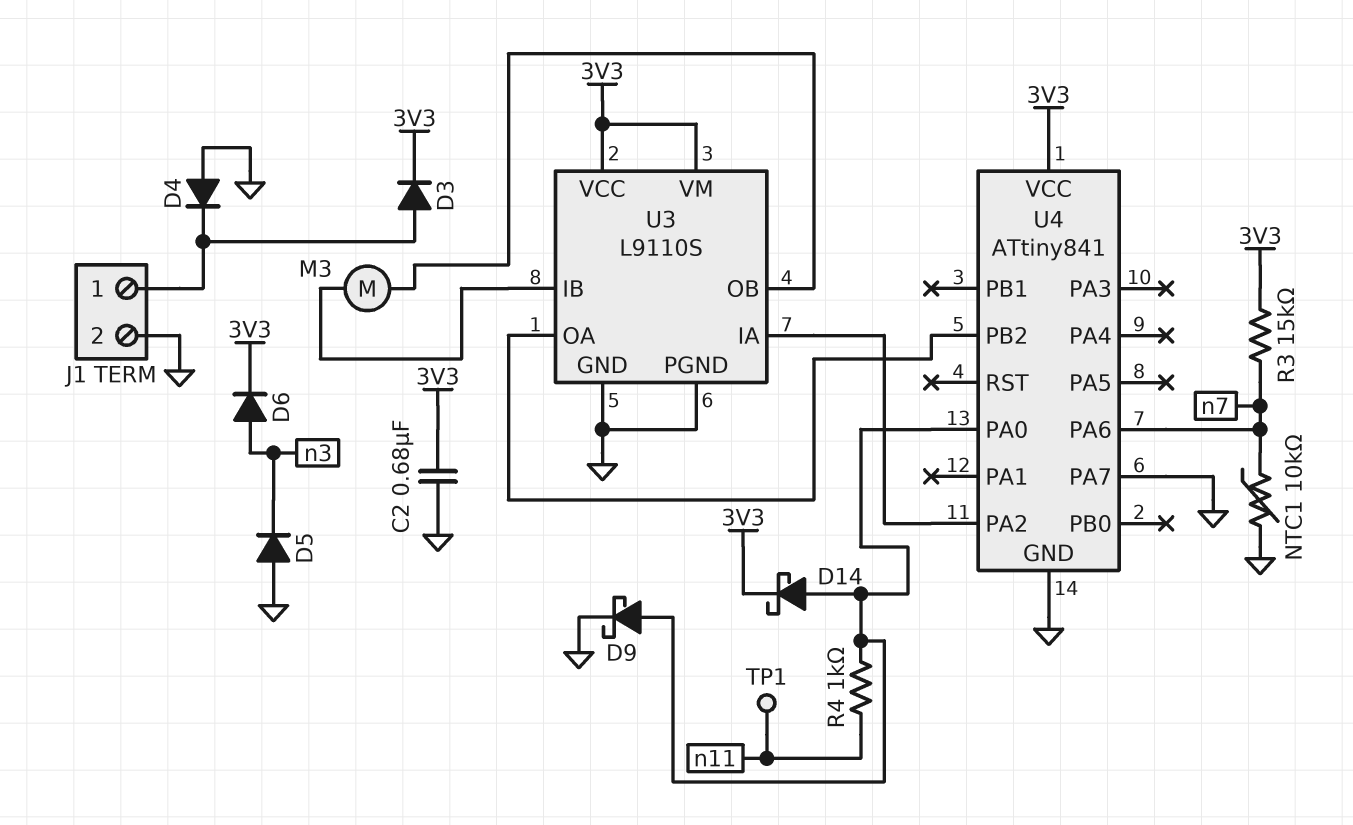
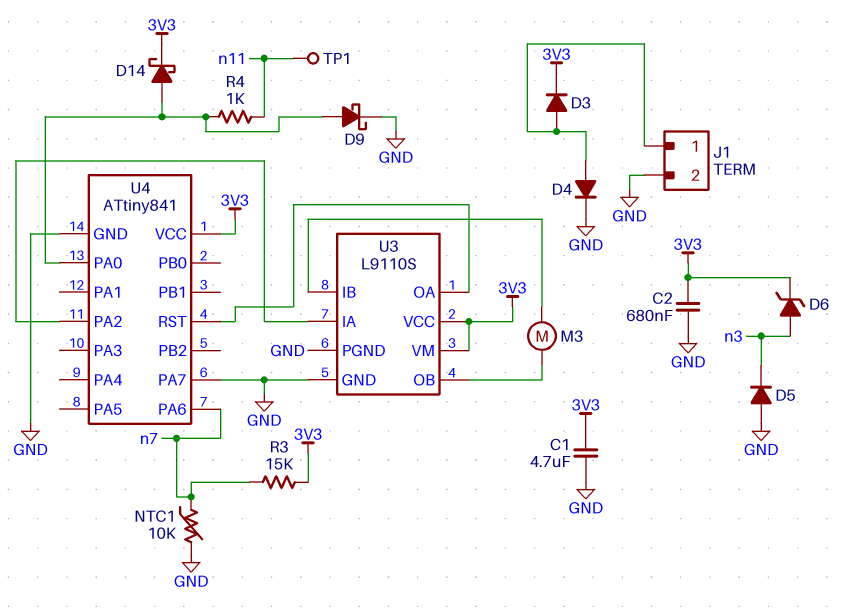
C1: none -> 4.7uF (3V3, GND)
D4: diode (A GND, K J1/1) -> diode (A J1/1, K GND)
D6: diode (A n3, K 3V3) -> zener (A n3, K 3V3)
U4 pin PB2: U3/OA -> none
U4 pin RST: none -> U3/OA

